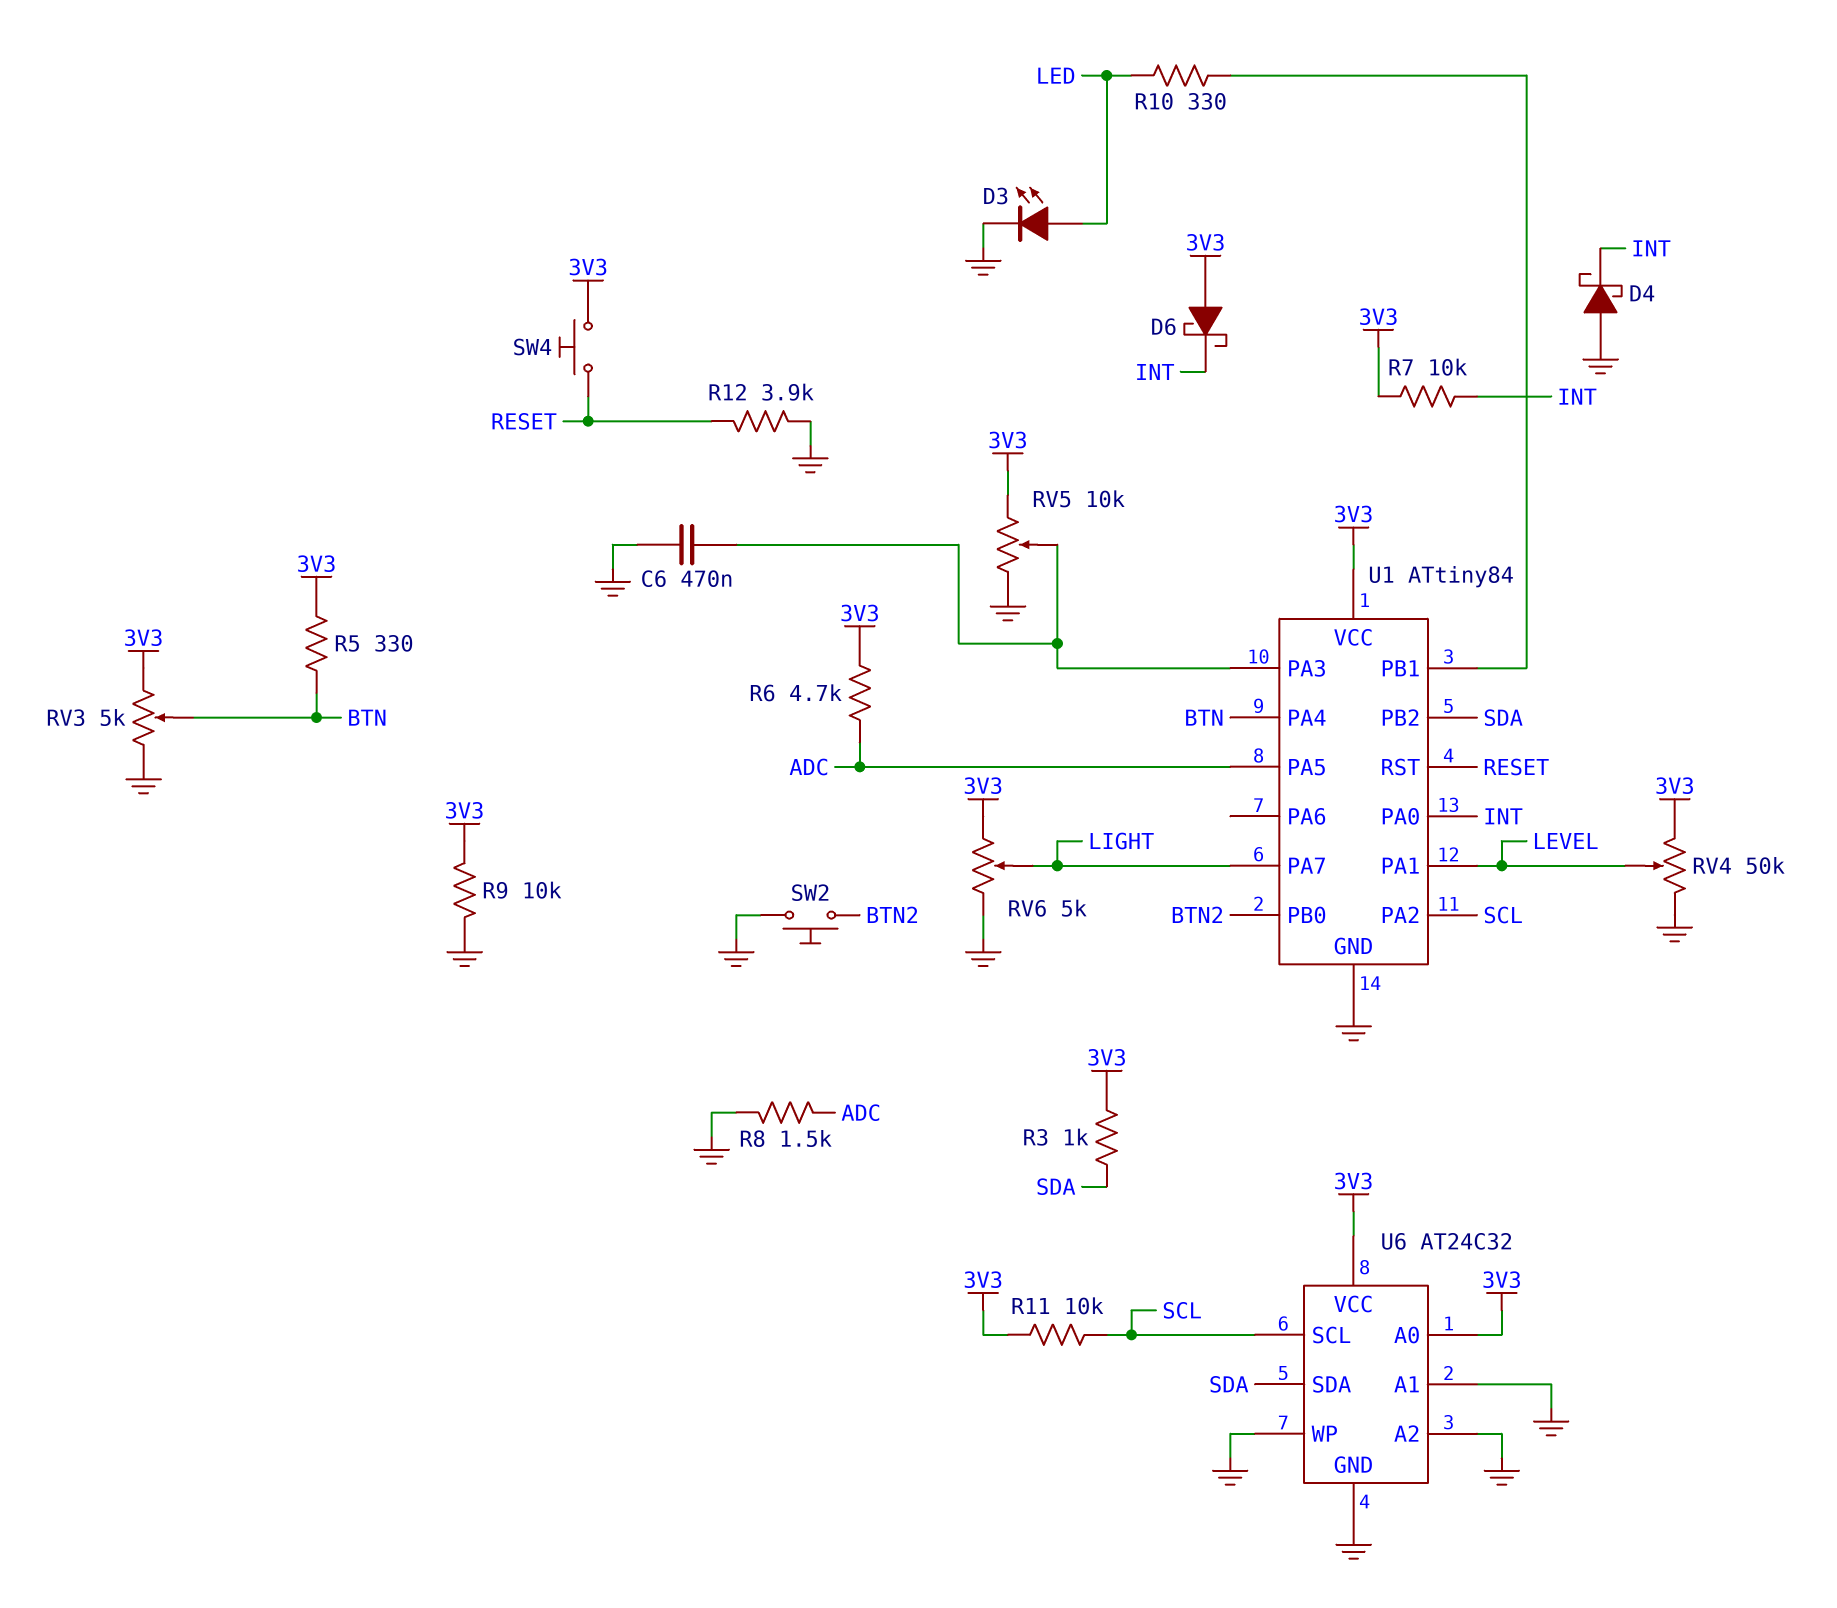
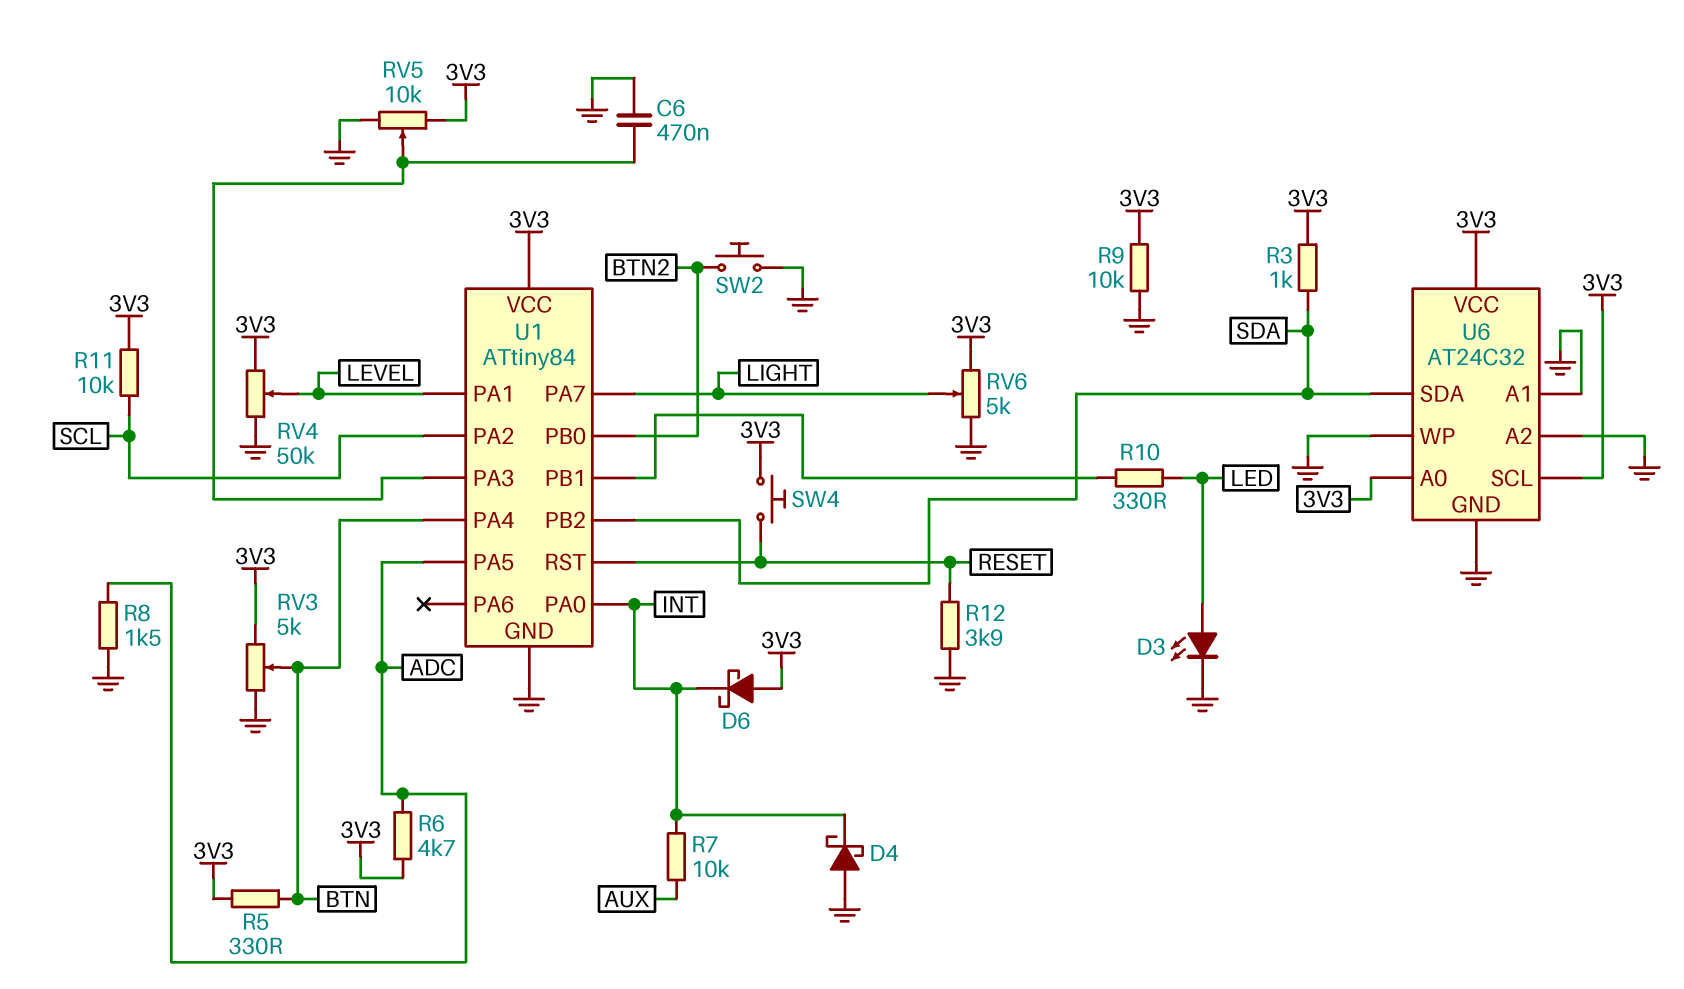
R7: 10k (3V3, INT) -> 10k (AUX, INT)
U6 pin SCL: SCL -> 3V3

